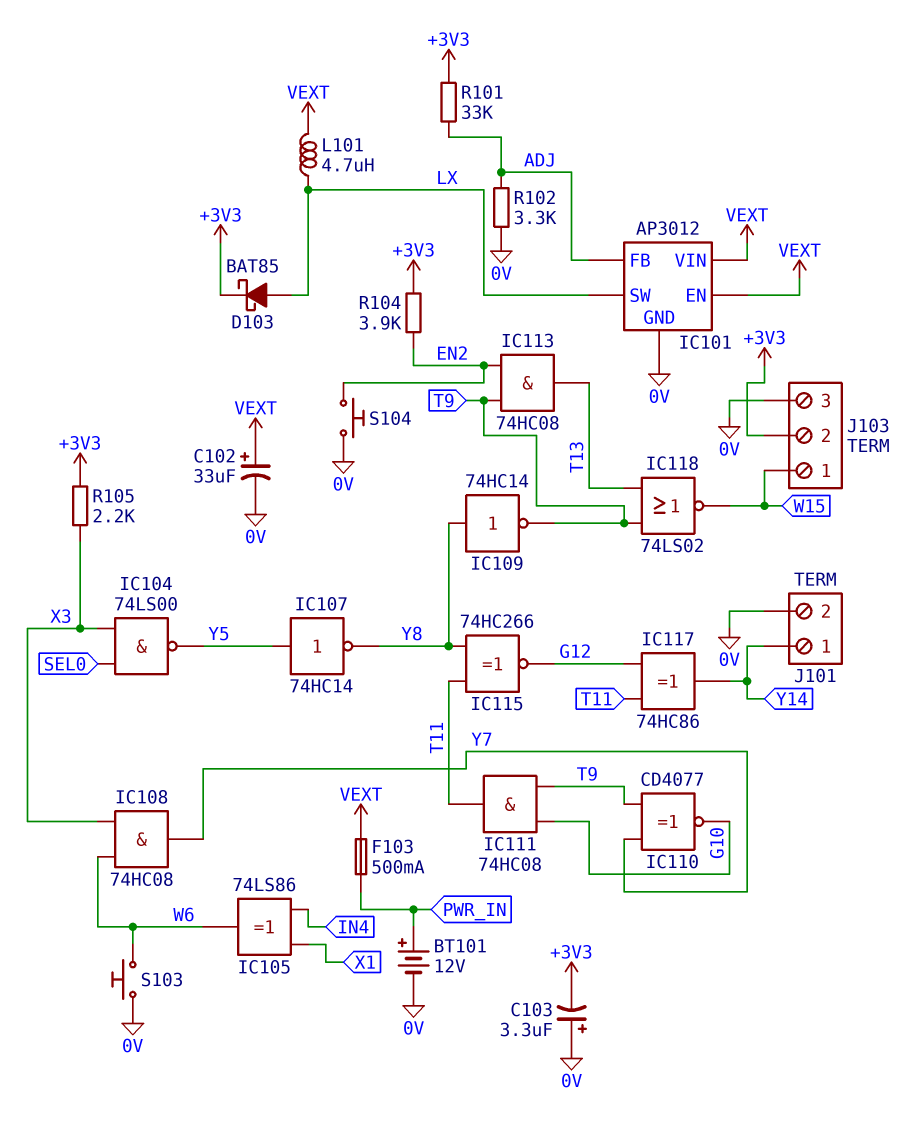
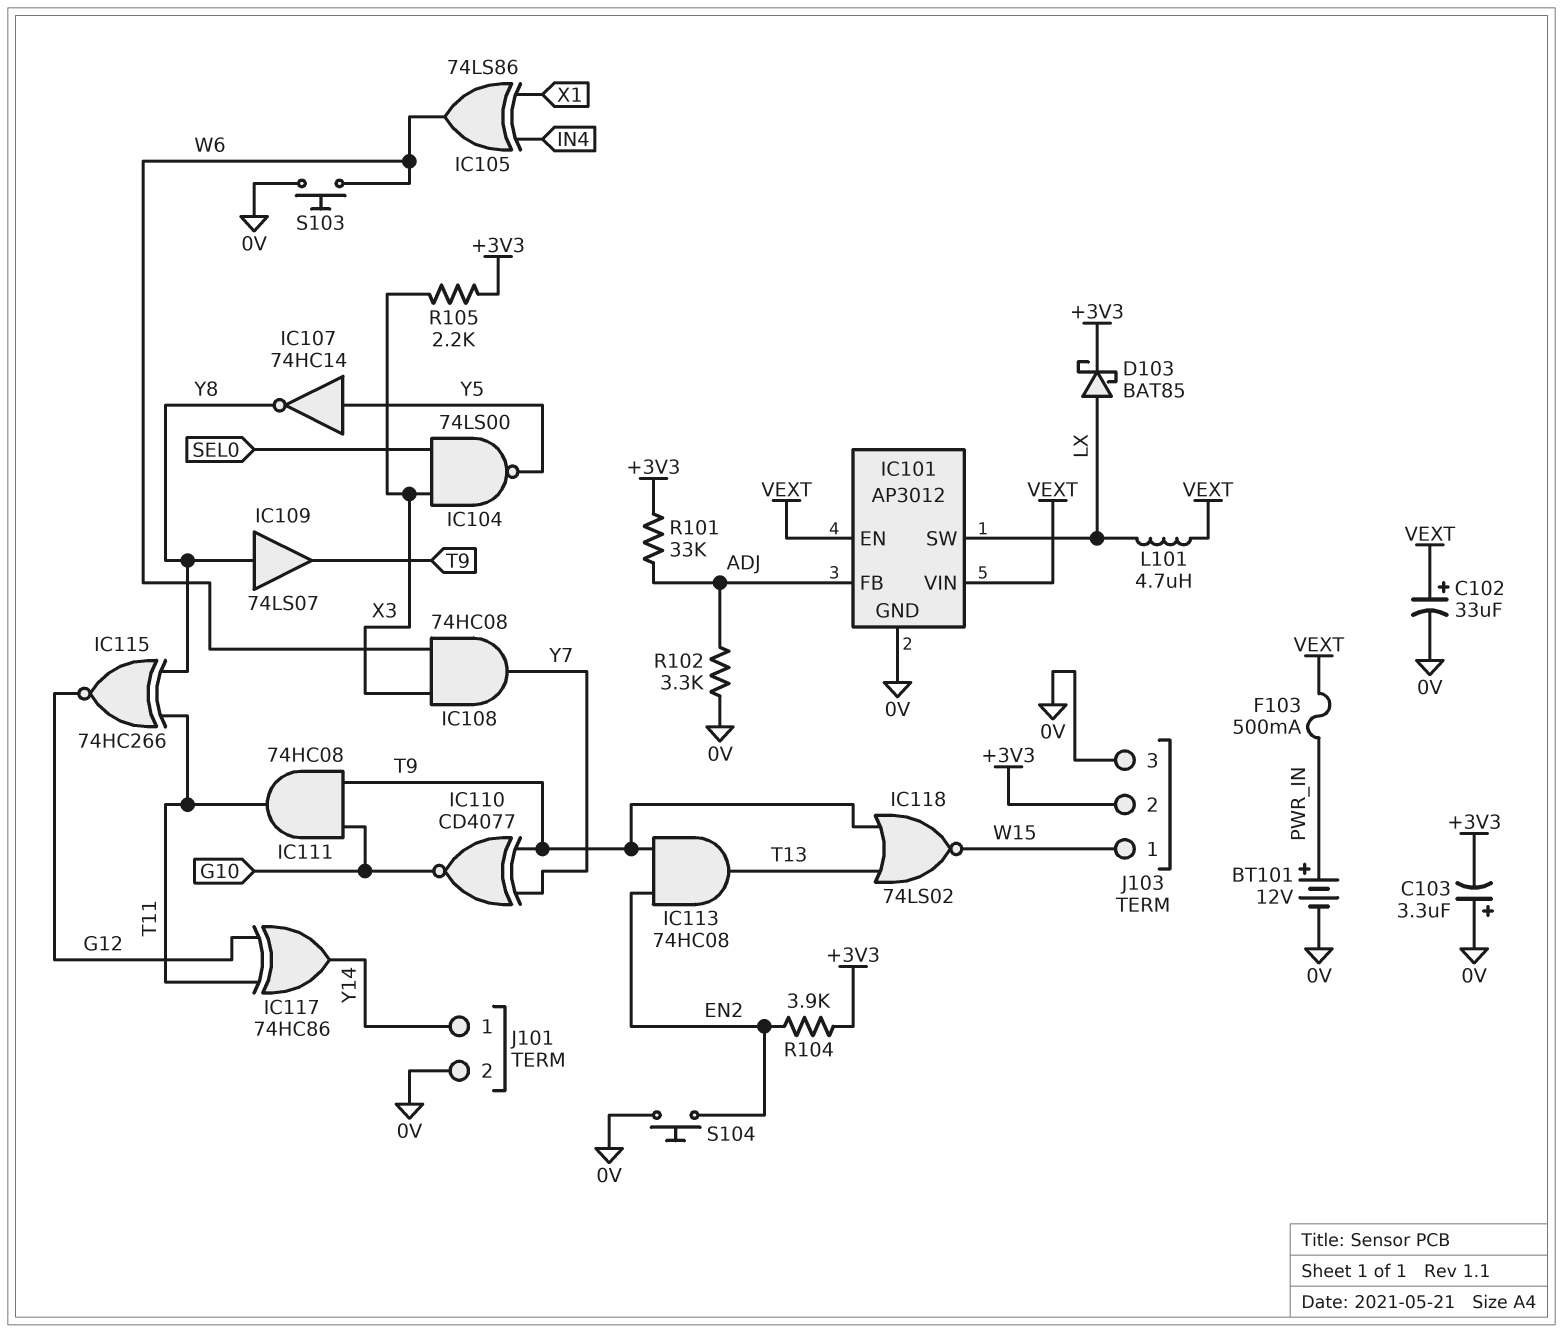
IC109: NOT 74HC14 (in Y8, out T9) -> buffer 74LS07 (in Y8, out T9)

